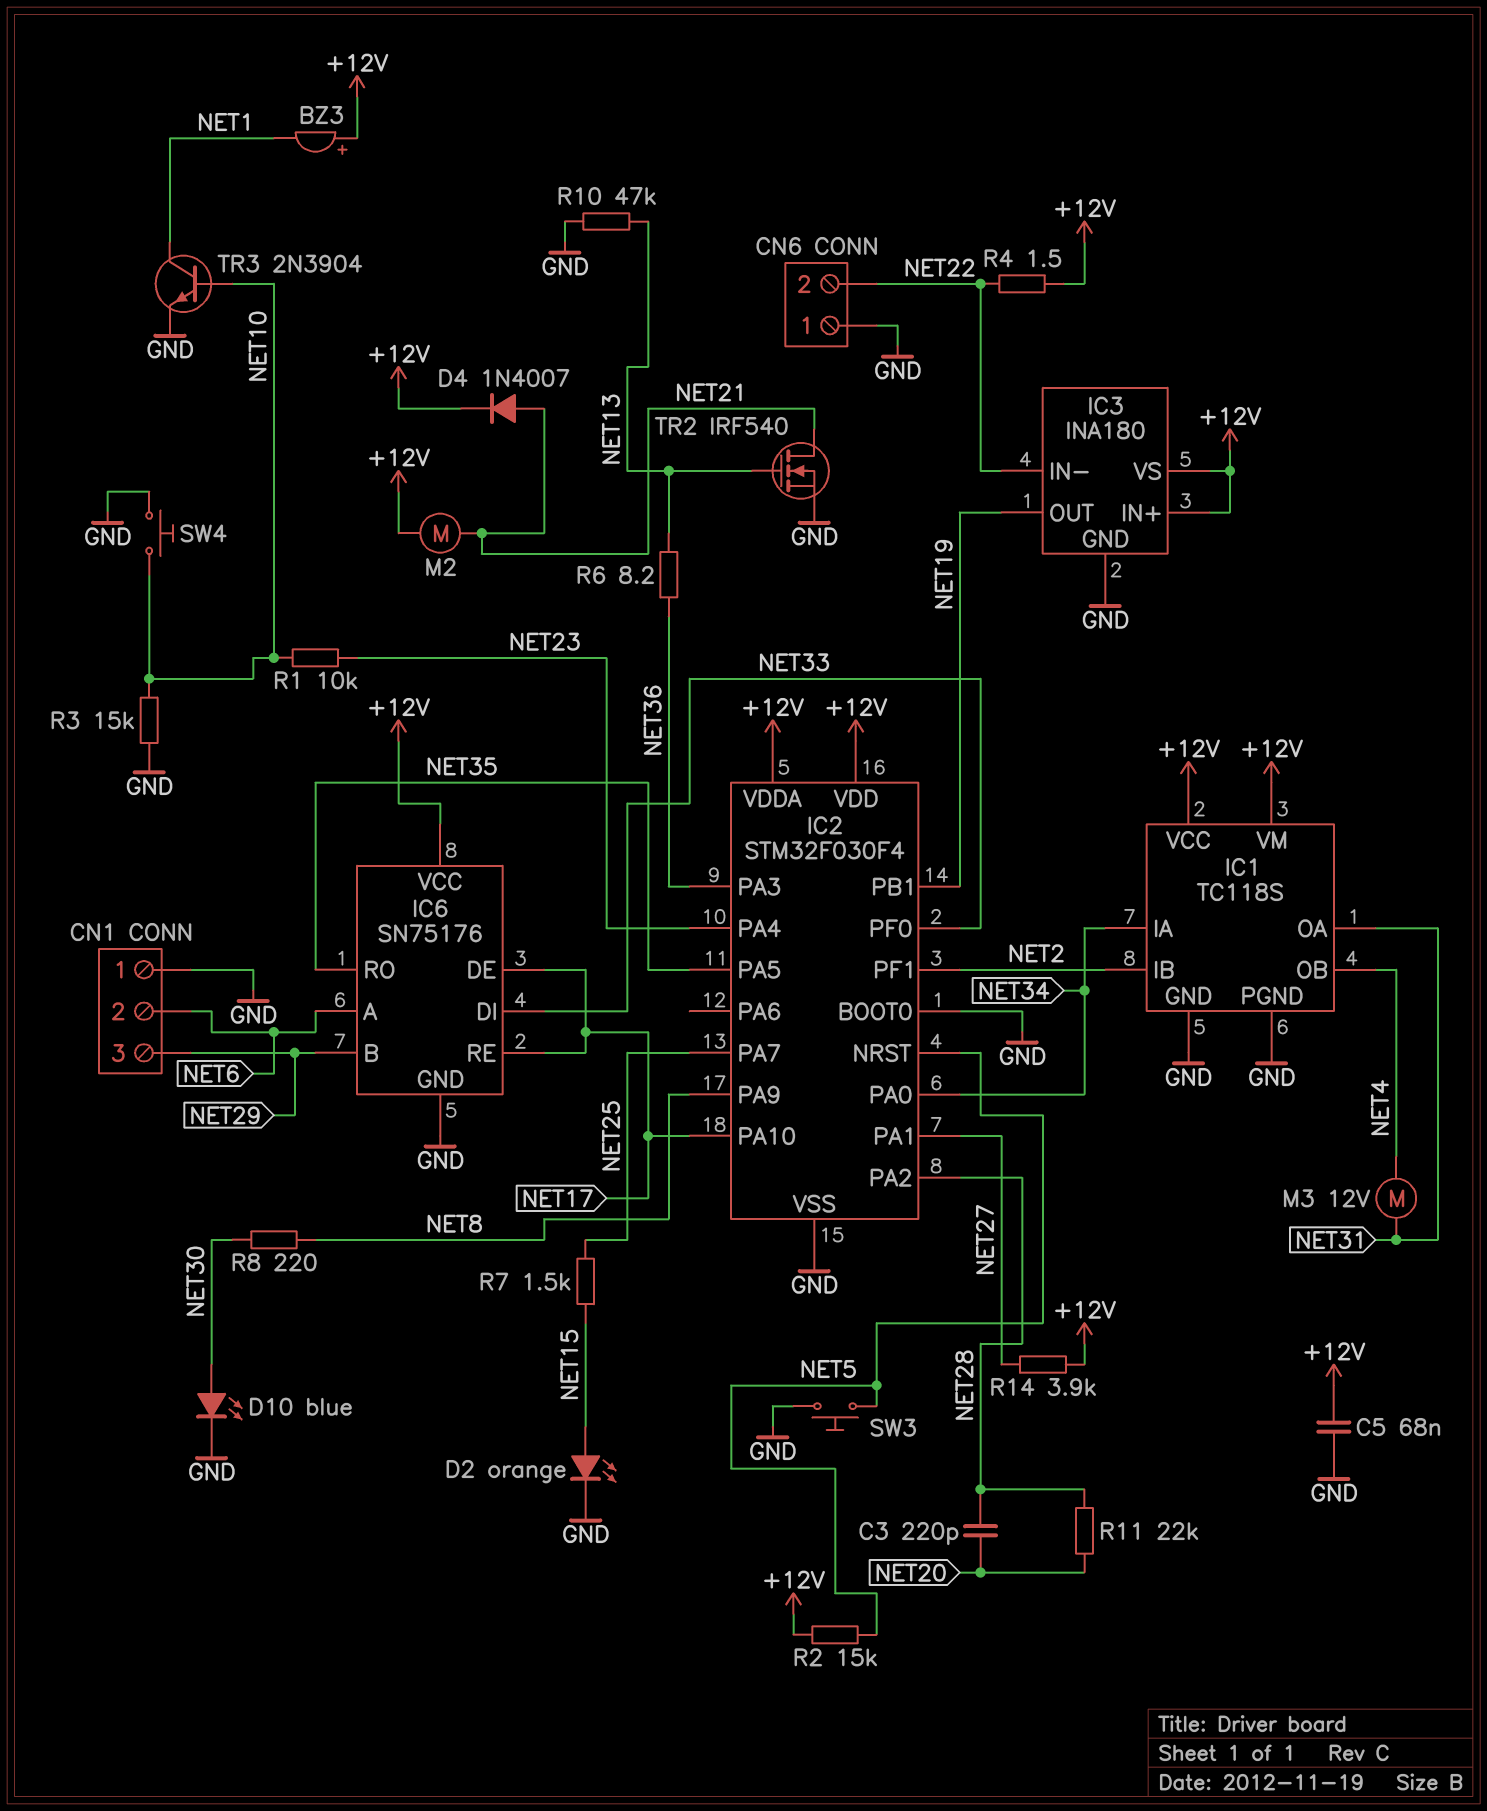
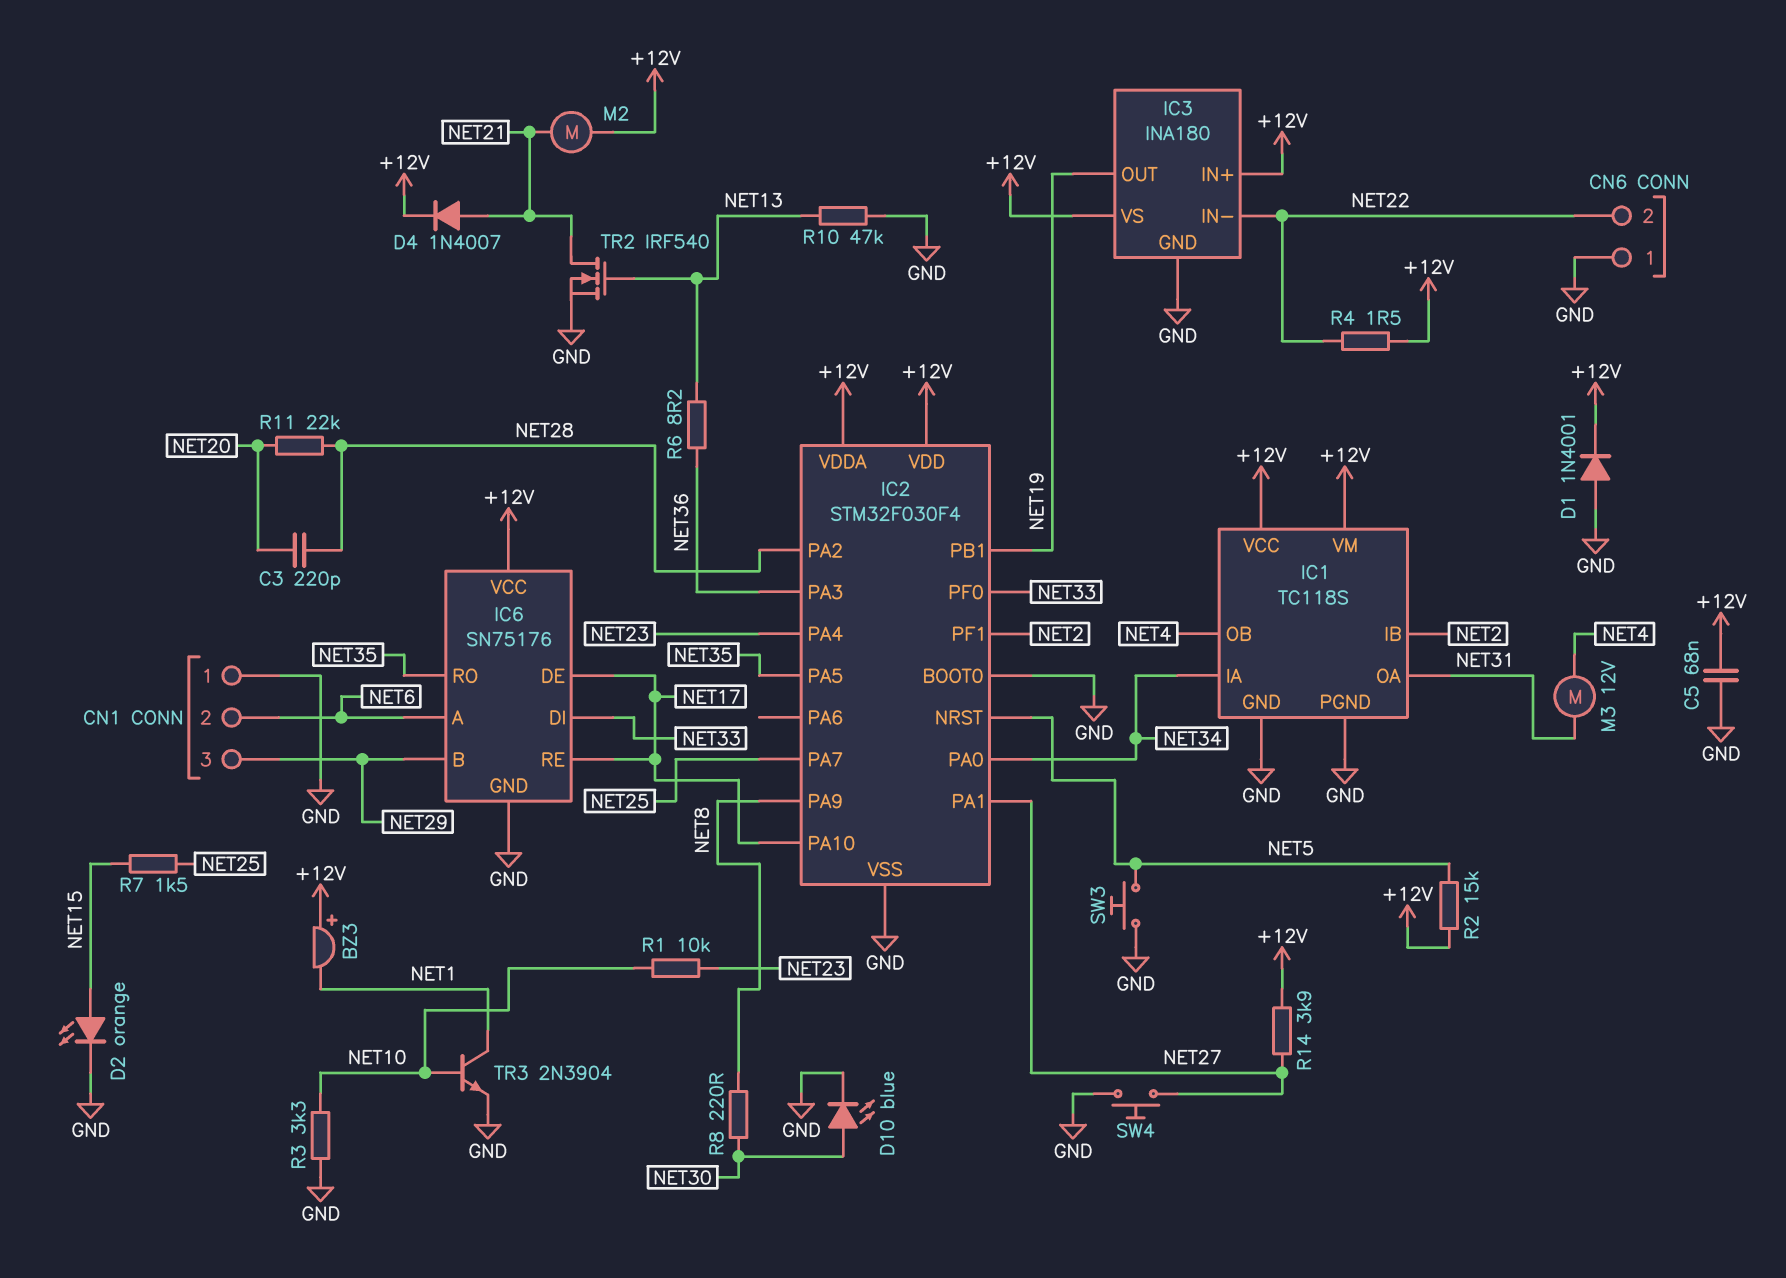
D1: none -> diode 1N4001 (A GND, K +12V)
R3: 15k (GND, NET10) -> 3.3k (GND, NET10)
SW4: button (GND, NET10) -> button (GND, NET27)

